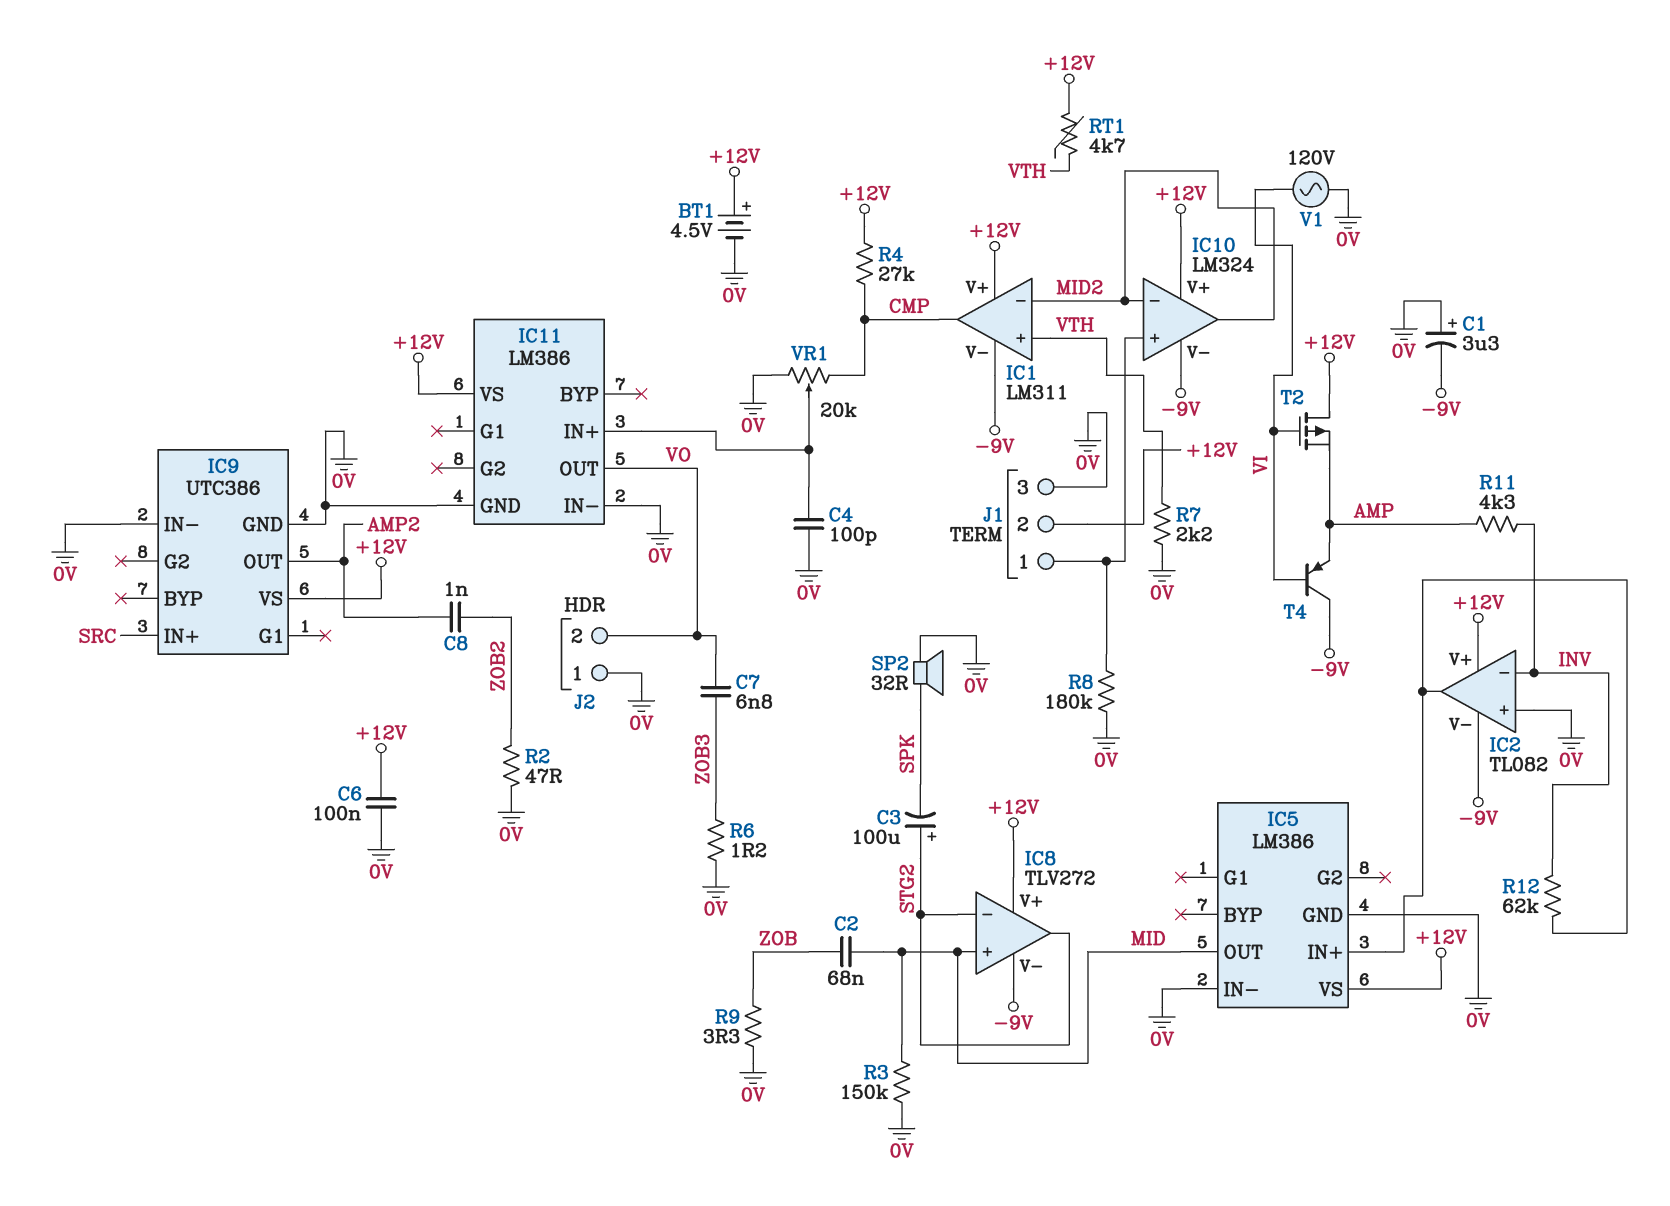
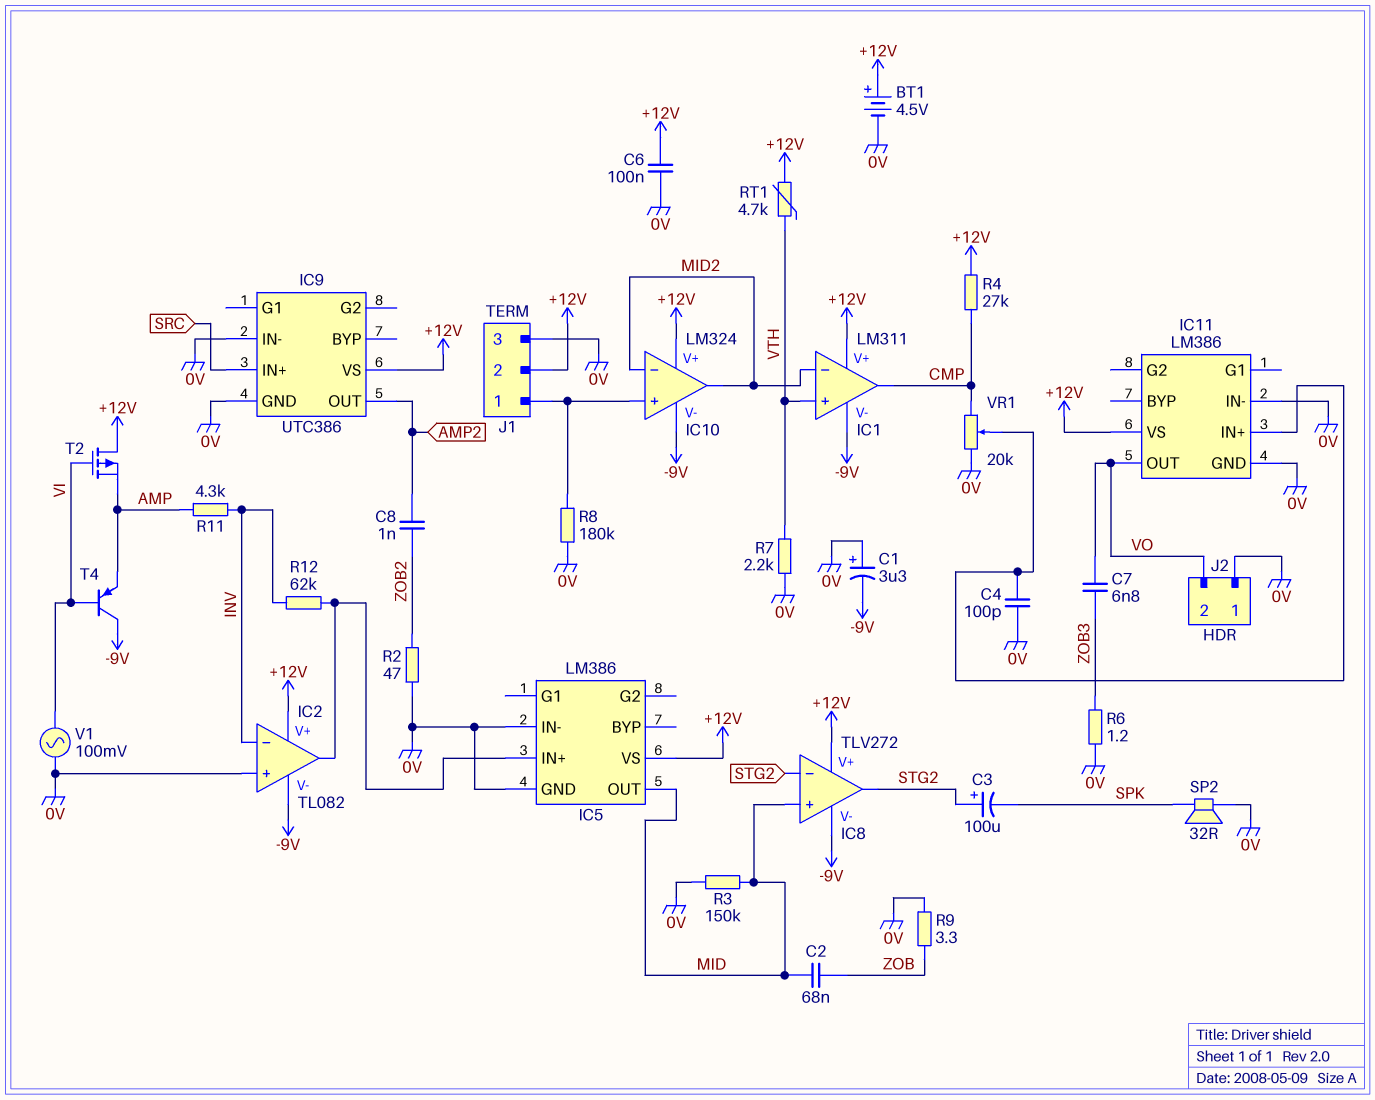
V1: AC 120V (0V, VI) -> AC 100mV (0V, VI)

